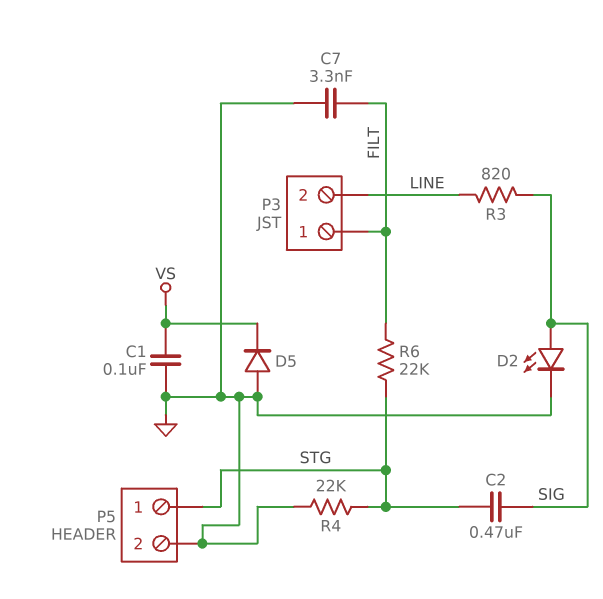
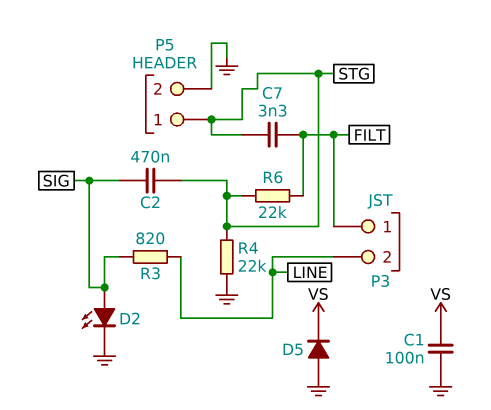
C7: 3.3nF (FILT, GND) -> 3.3nF (FILT, STG)

